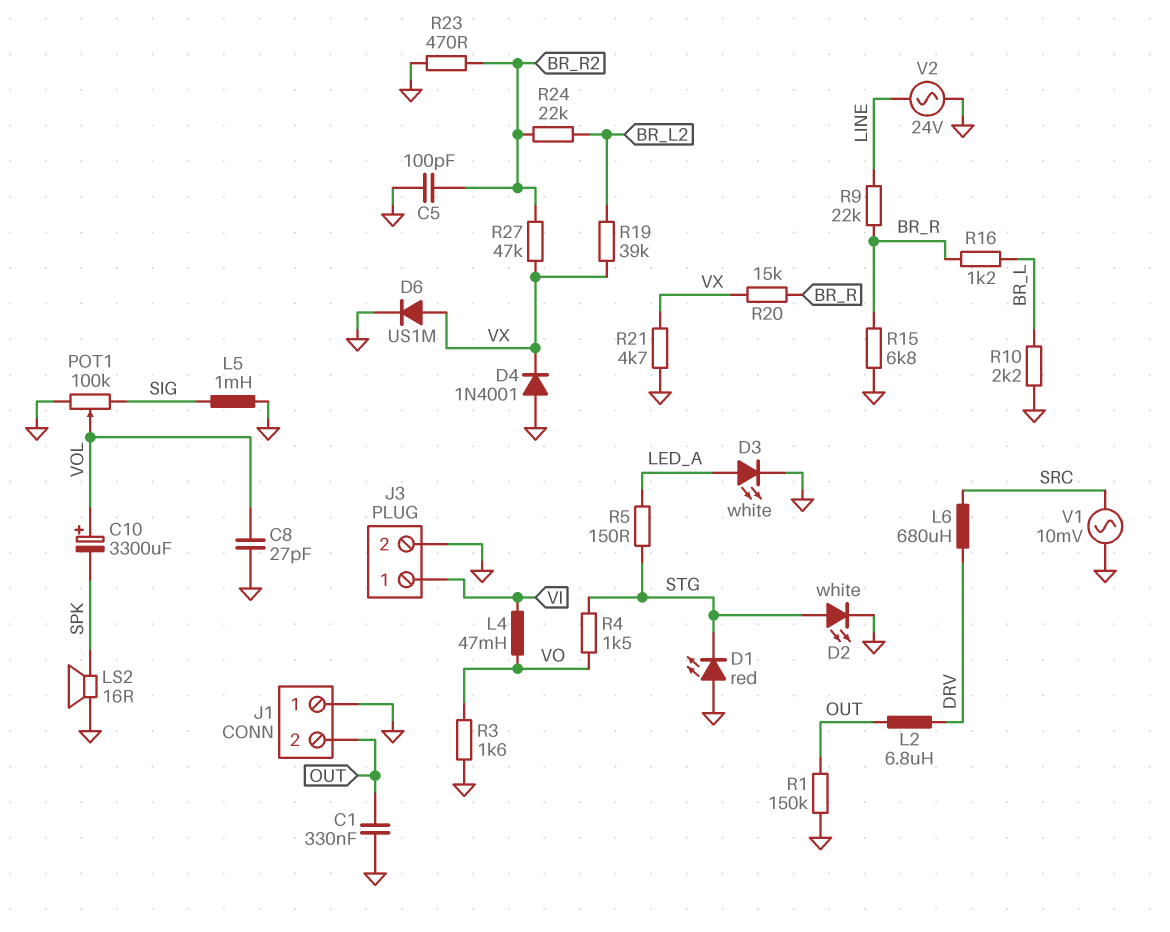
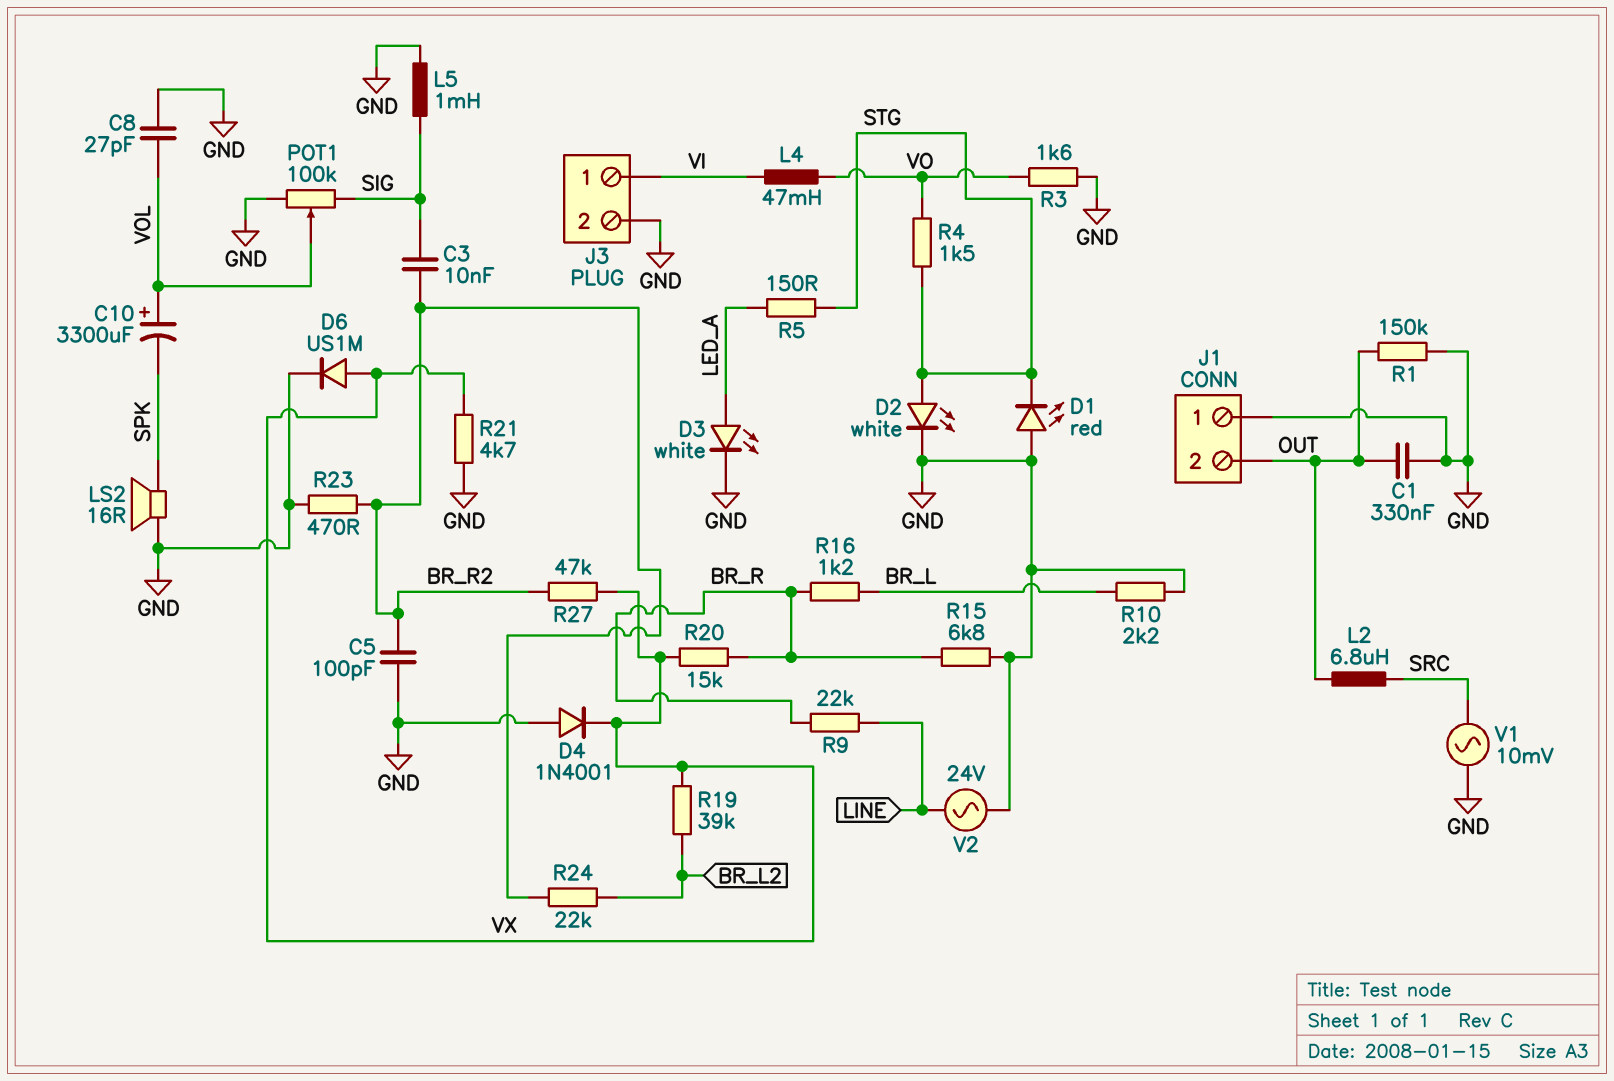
C3: none -> 10nF (BR_R2, SIG)
L2: 6.8uH (DRV, OUT) -> 6.8uH (OUT, SRC)
L6: 680uH (DRV, SRC) -> none

